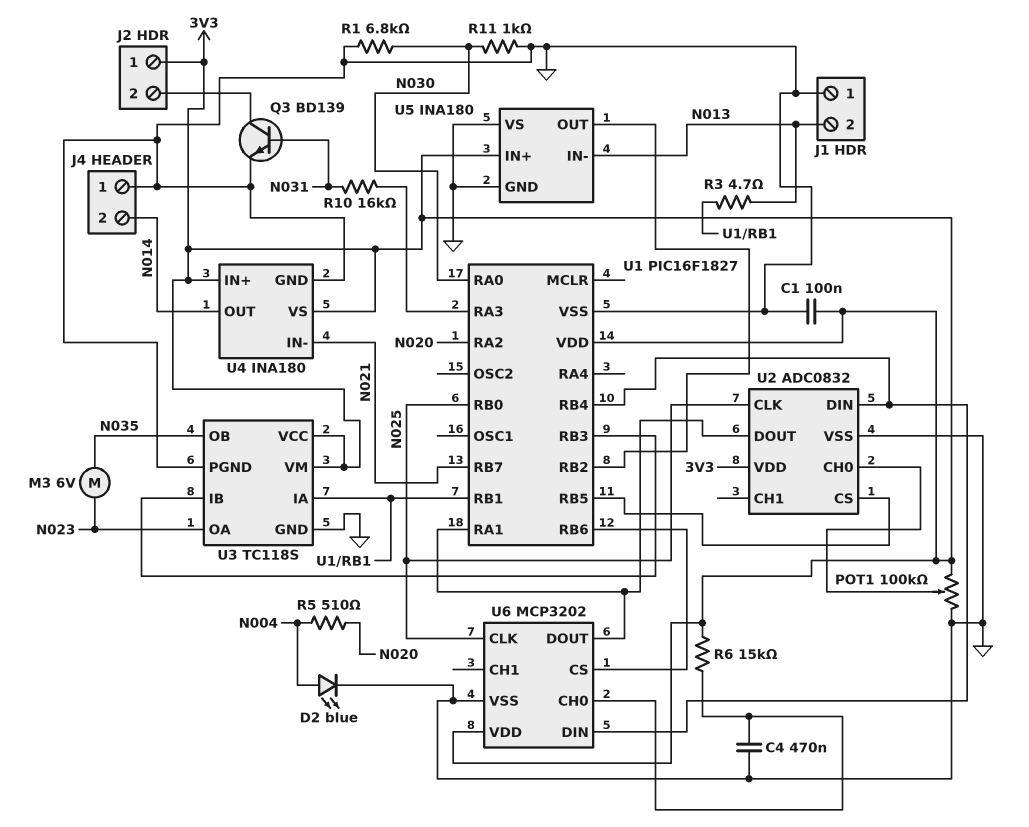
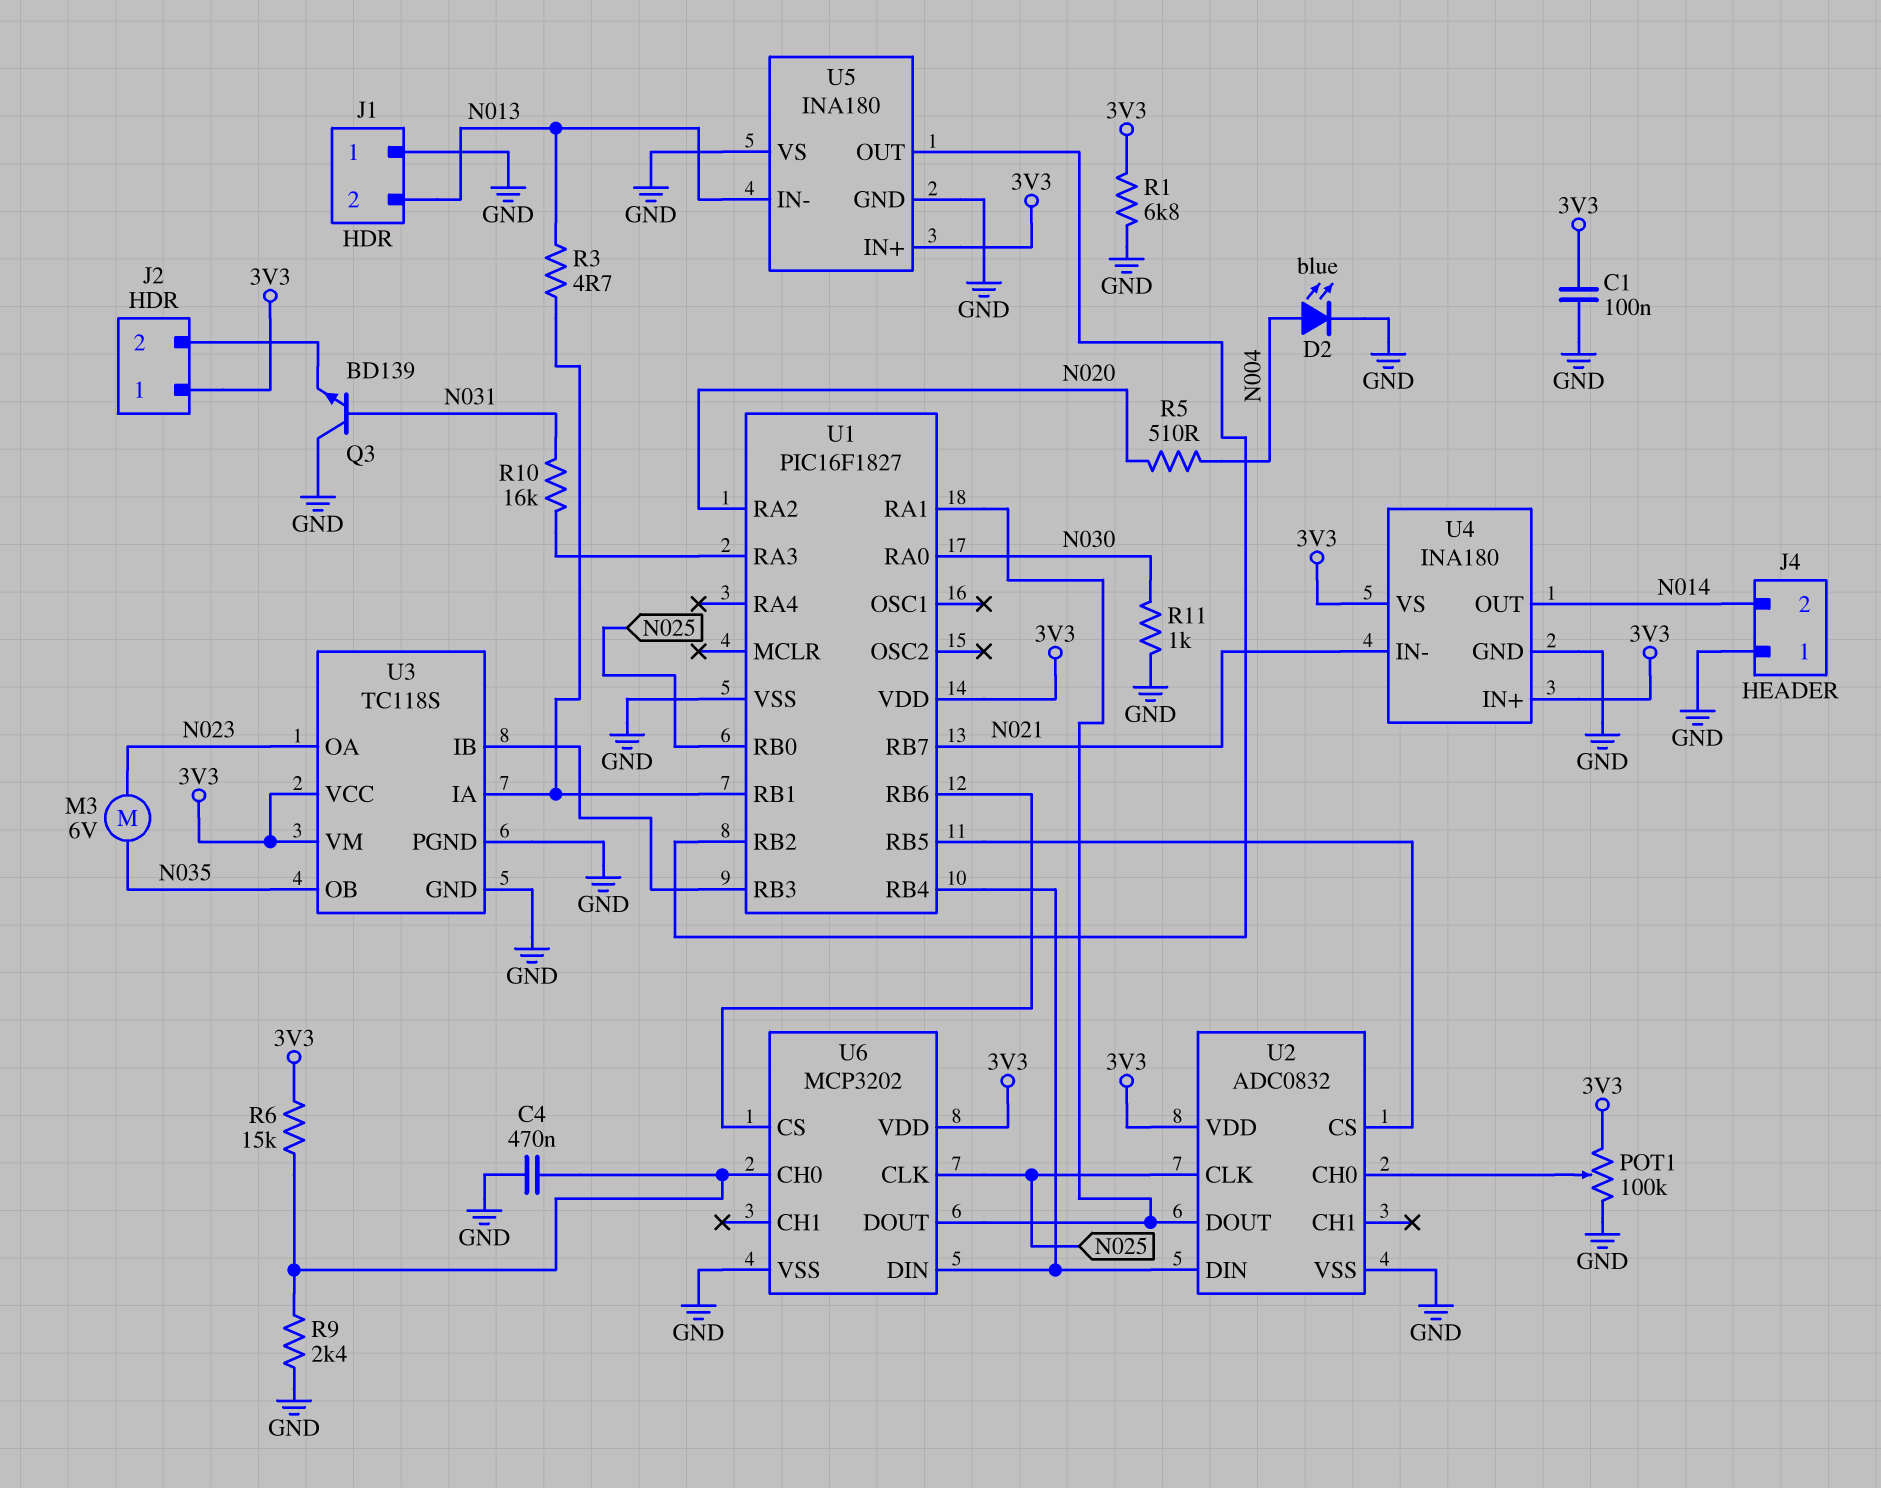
Q3: NPN BD139 (B N031, C J2/2, E GND) -> NPN BD139 (B N031, C GND, E J2/2)
R1: 6.8k (GND, N030) -> 6.8k (3V3, GND)
R9: none -> 2.4k (GND, U6/CH0)

